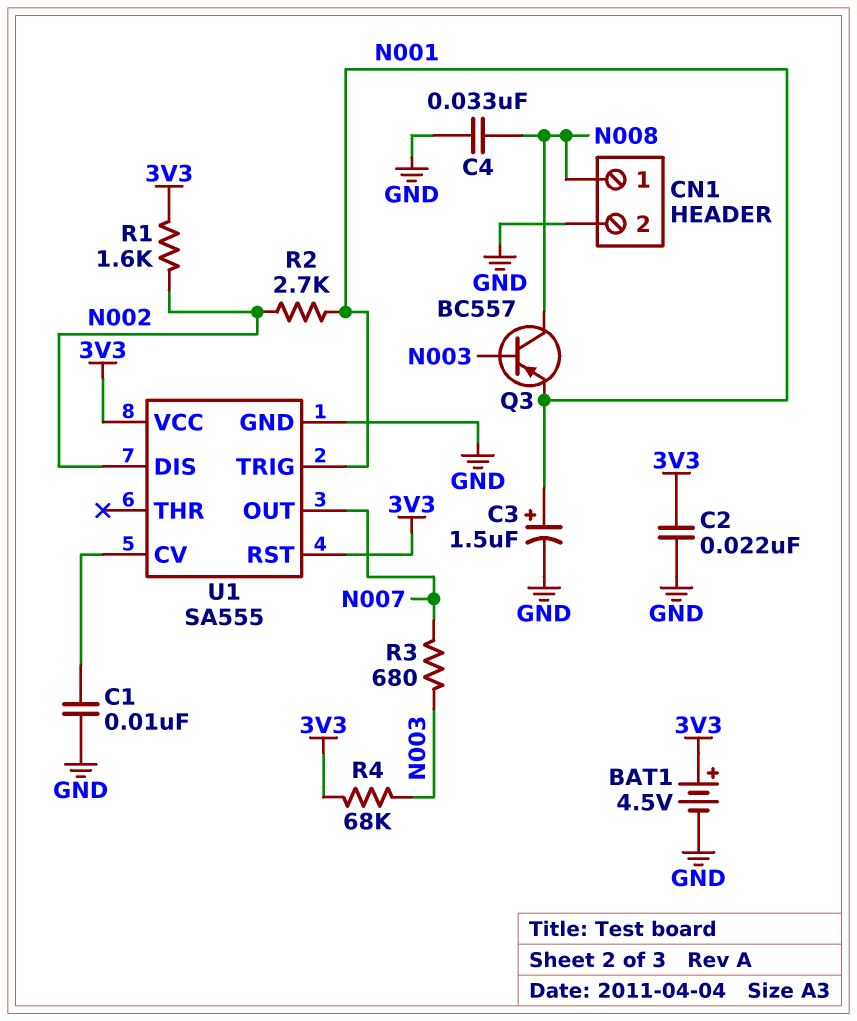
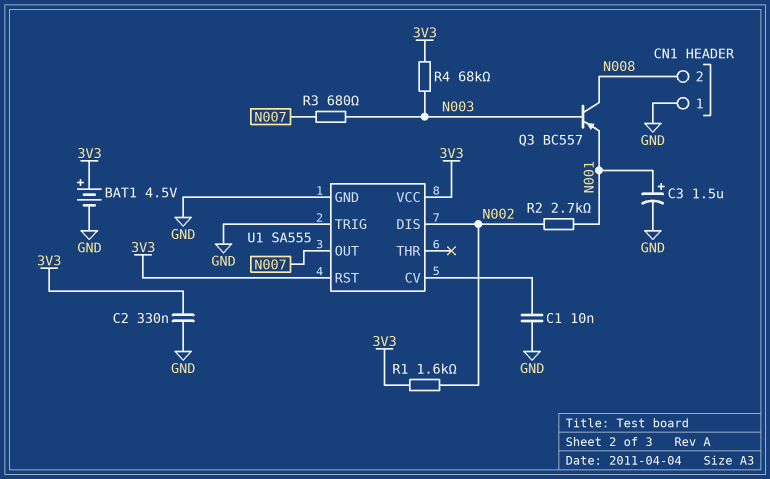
C2: 22nF (3V3, GND) -> 330nF (3V3, GND)
C4: 33nF (GND, N008) -> none
CN1 pin 1: N008 -> GND
CN1 pin 2: GND -> N008
U1 pin TRIG: N001 -> GND

